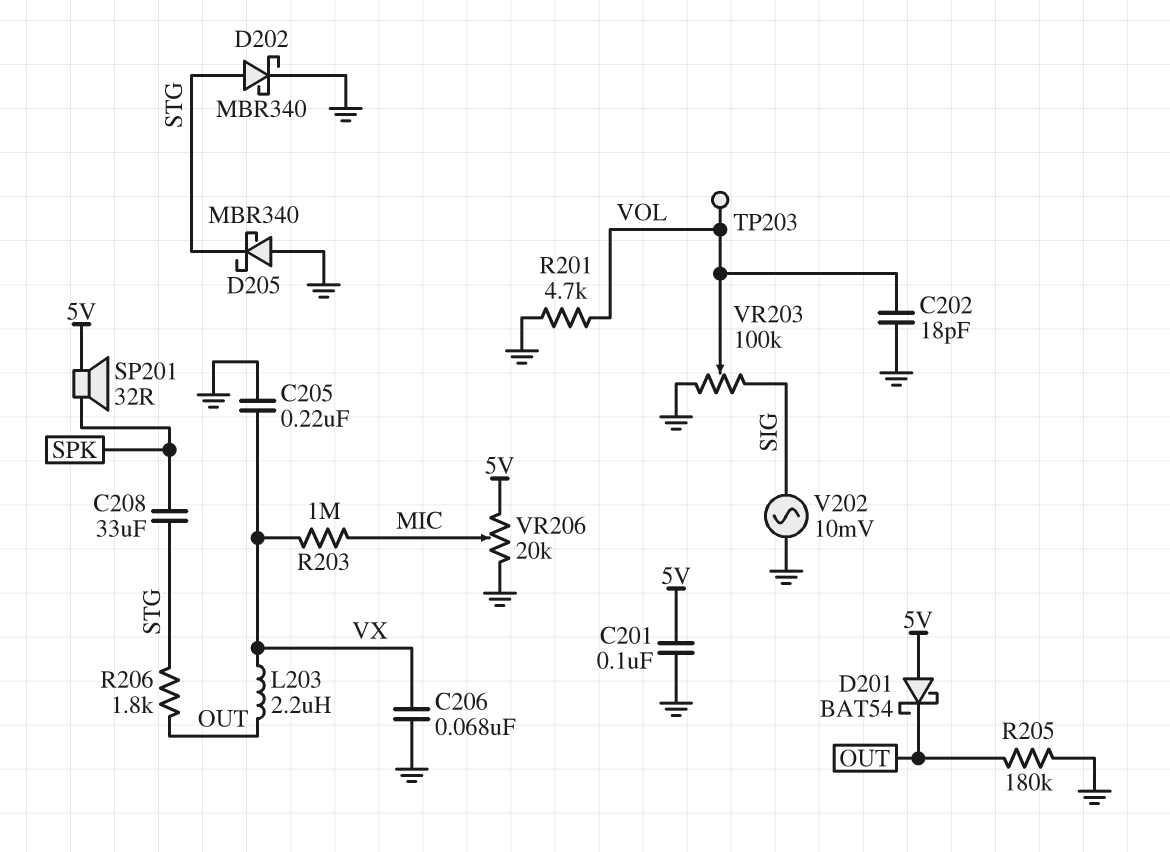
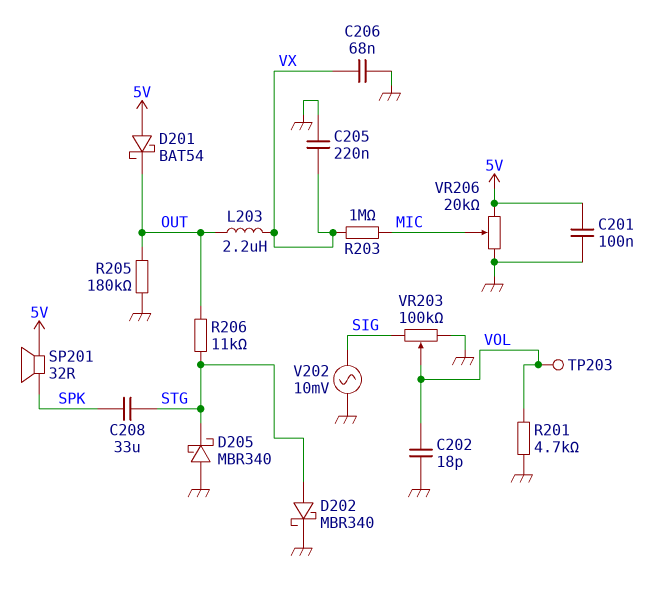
R206: 1.8k (OUT, STG) -> 11k (OUT, STG)

